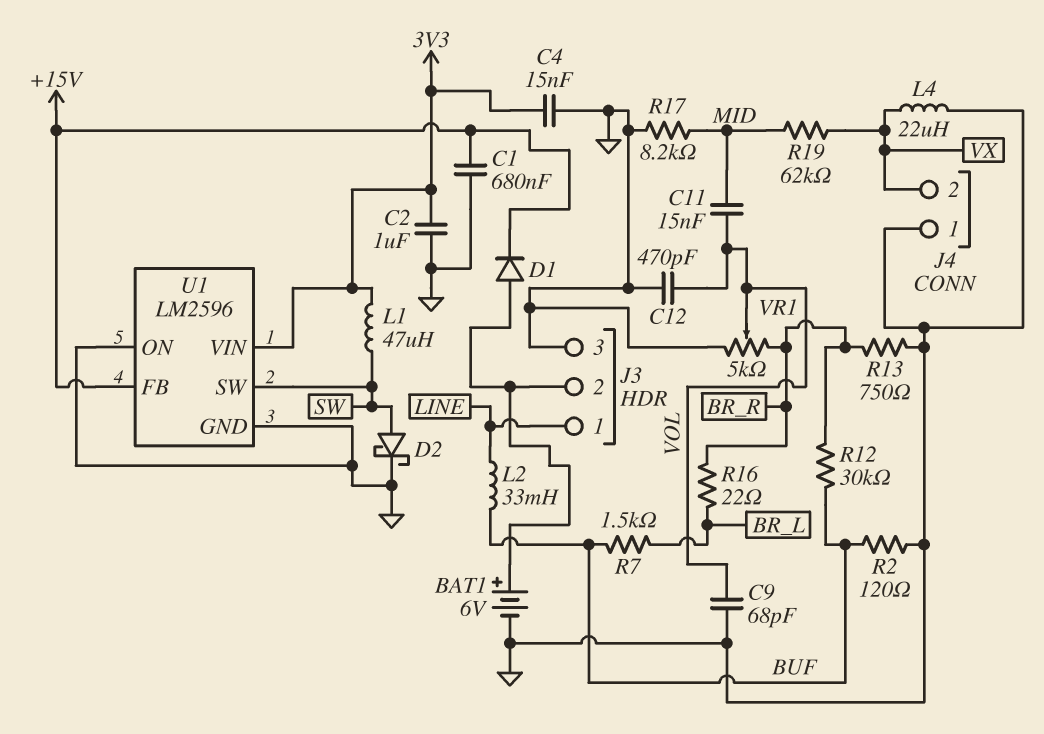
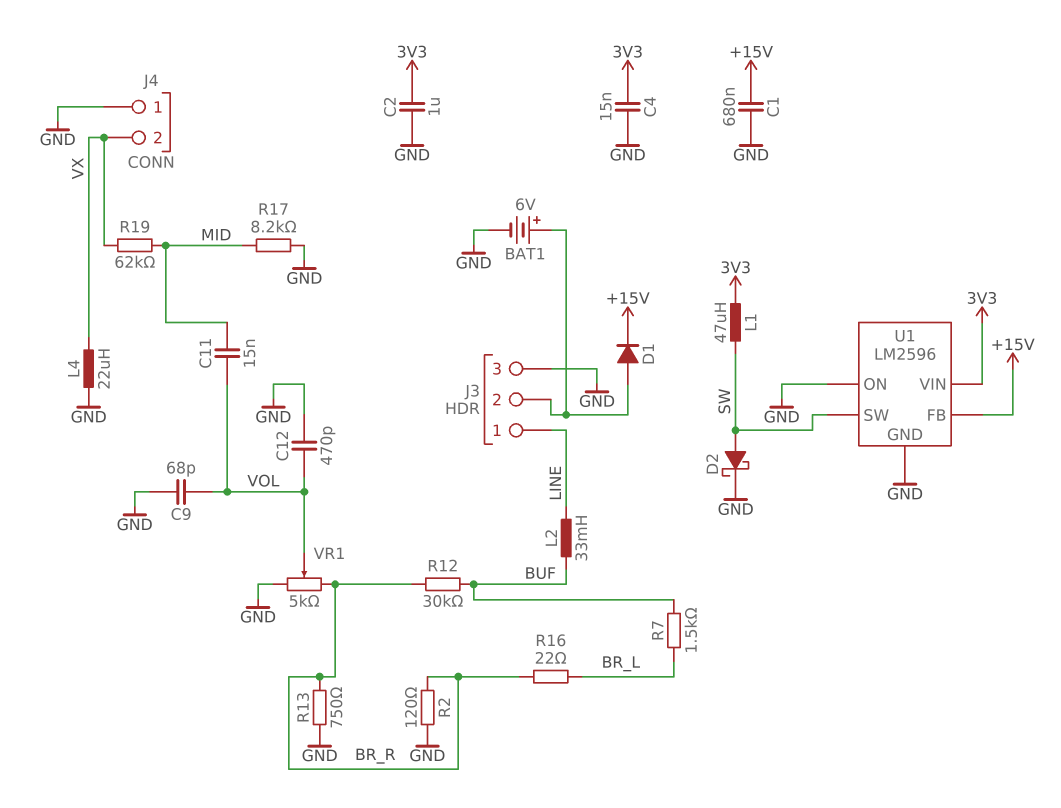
R2: 120 (BUF, GND) -> 120 (BR_R, GND)

